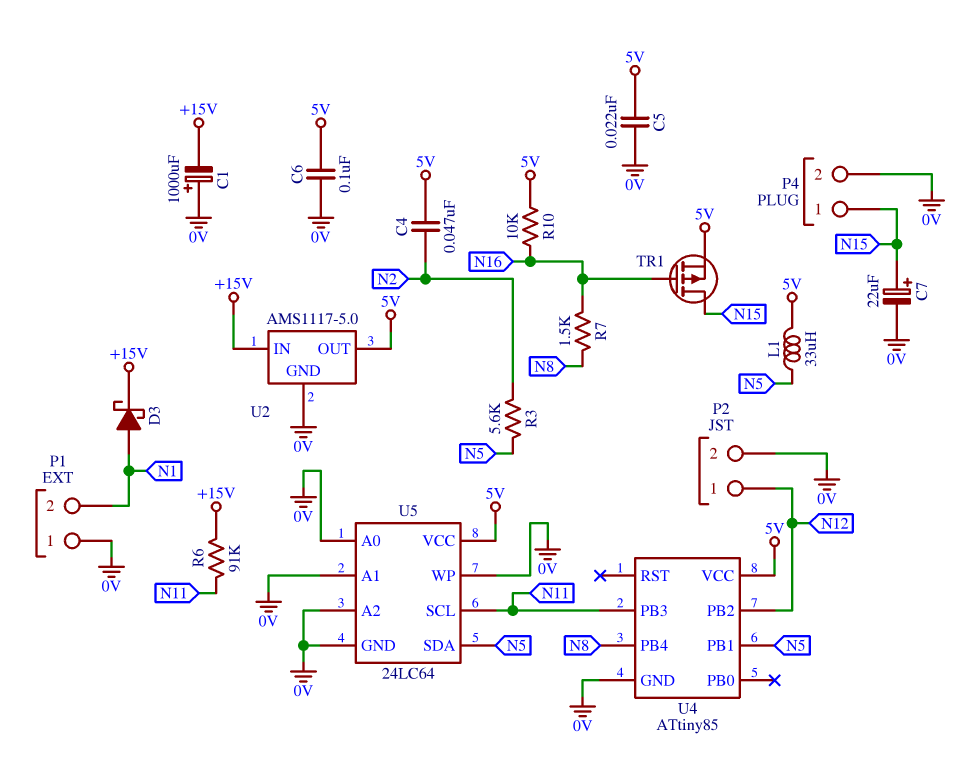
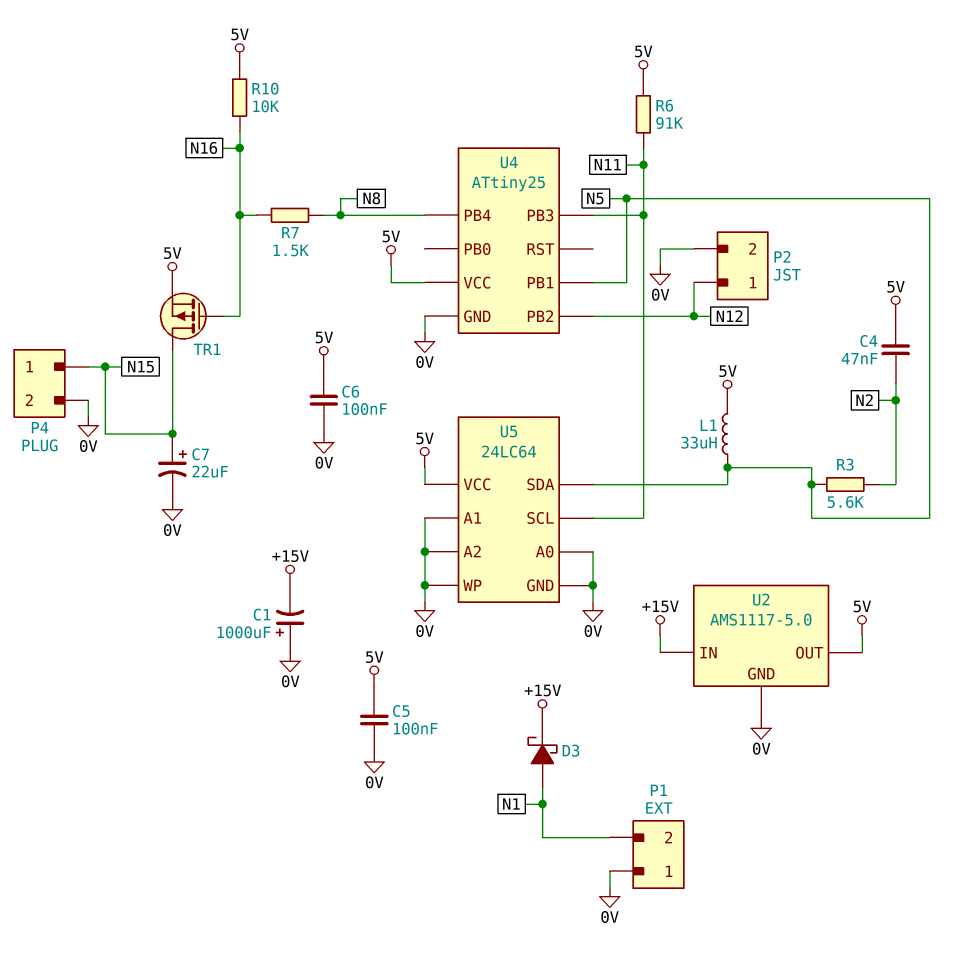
C5: 22nF (0V, 5V) -> 100nF (0V, 5V)
R6: 91k (+15V, N11) -> 91k (5V, N11)
U4: ATtiny85 -> ATtiny25

